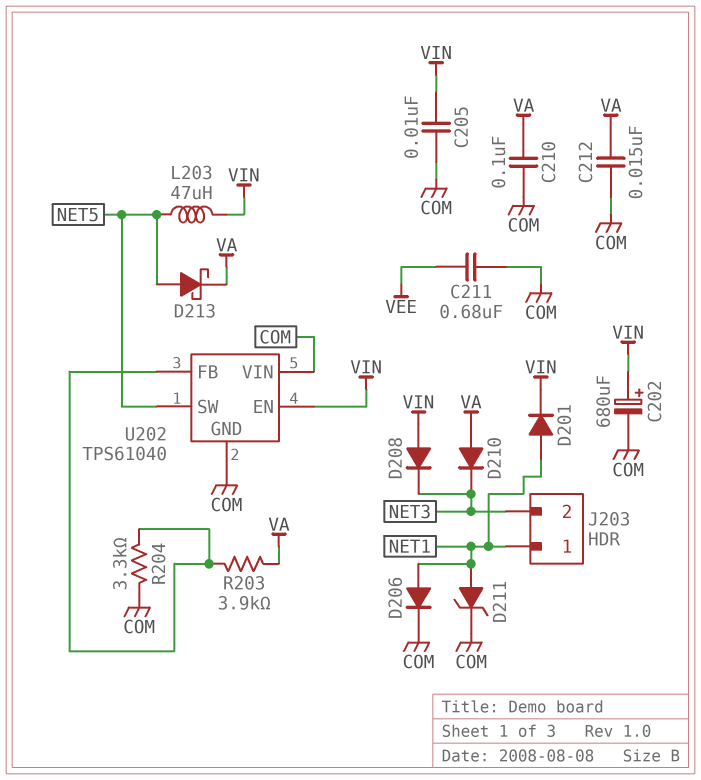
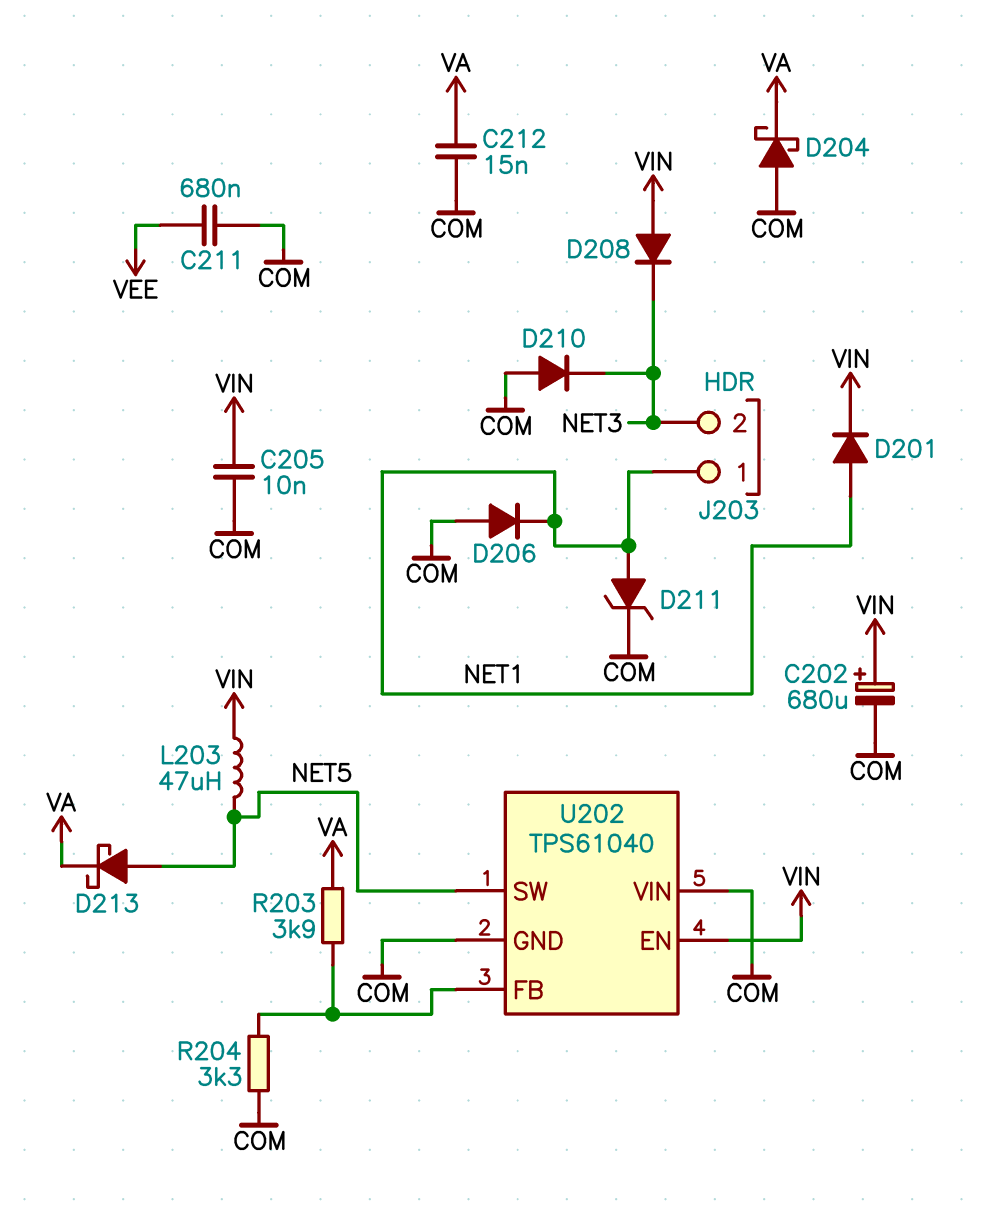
C210: 100nF (COM, VA) -> none
D204: none -> schottky (A COM, K VA)
D206: diode (A NET1, K COM) -> diode (A COM, K NET1)
D210: diode (A VA, K NET3) -> diode (A COM, K NET3)

